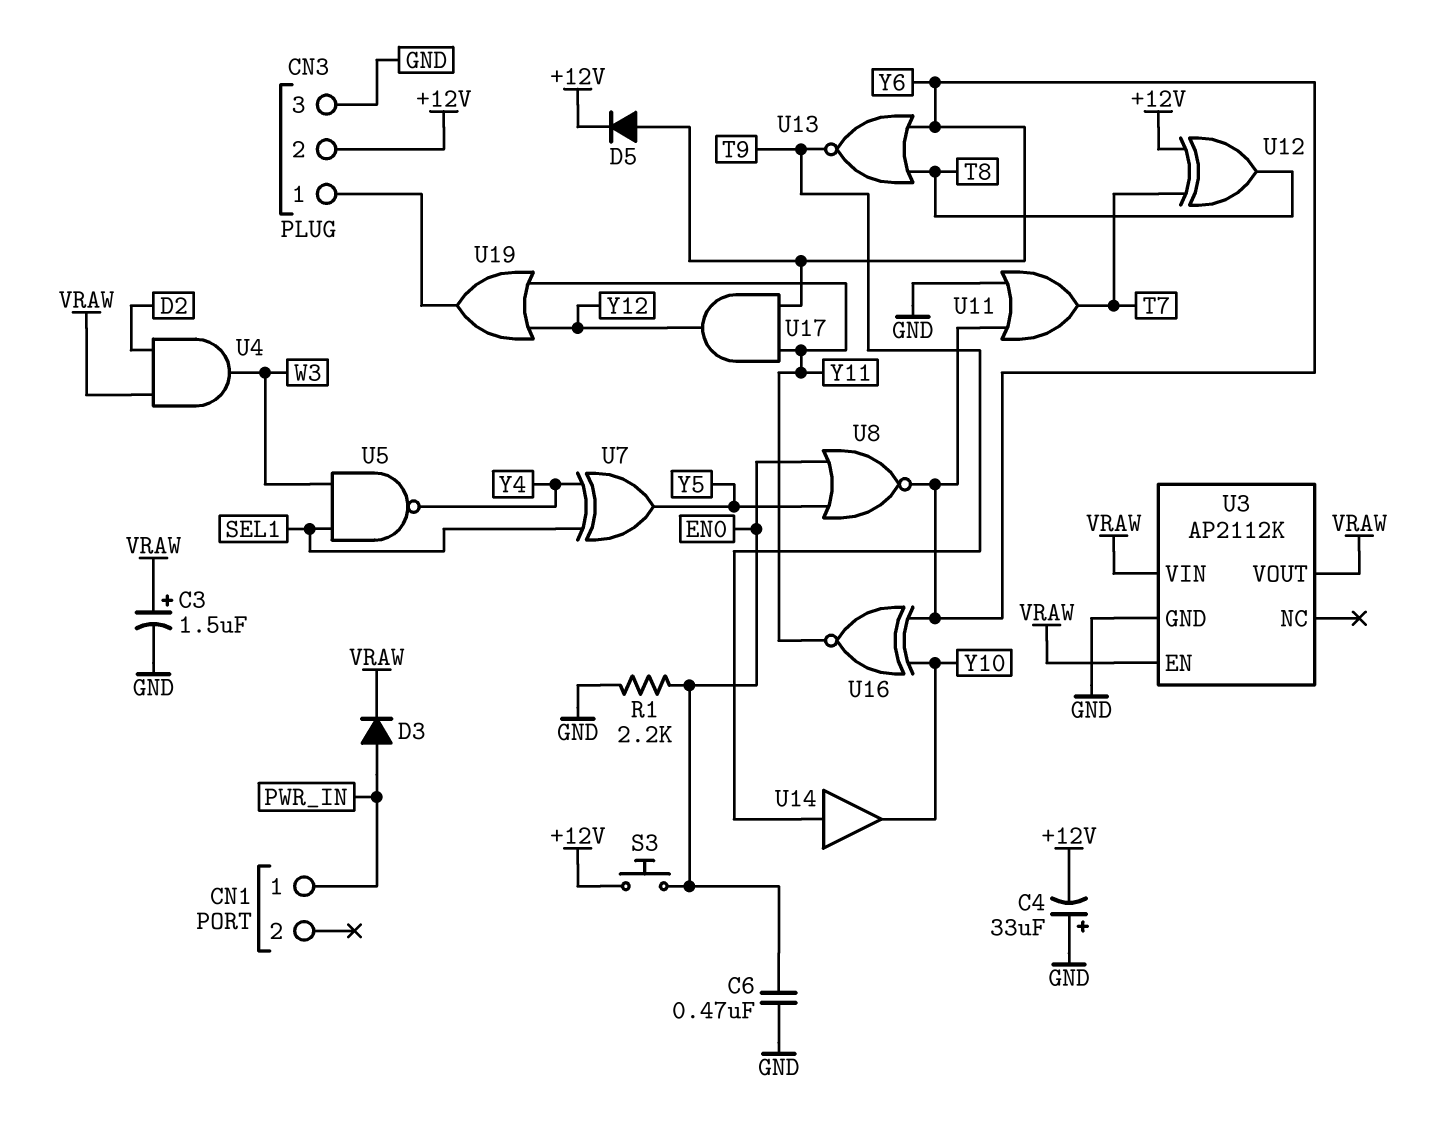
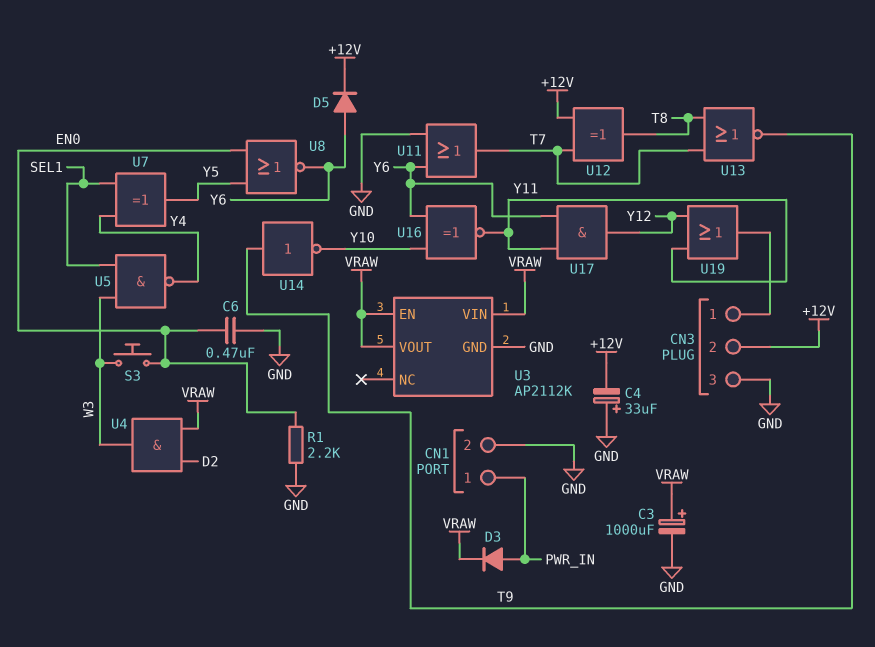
C3: 1.5uF (plus VRAW, minus GND) -> 1000uF (plus VRAW, minus GND)
CN1 pin 2: none -> GND
S3: button (+12V, EN0) -> button (EN0, W3)
U13: NOR (in T8, in Y6, out T9) -> NOR (in T7, in T8, out T9)
U14: buffer (in T9, out Y10) -> NOT (in T9, out Y10)

